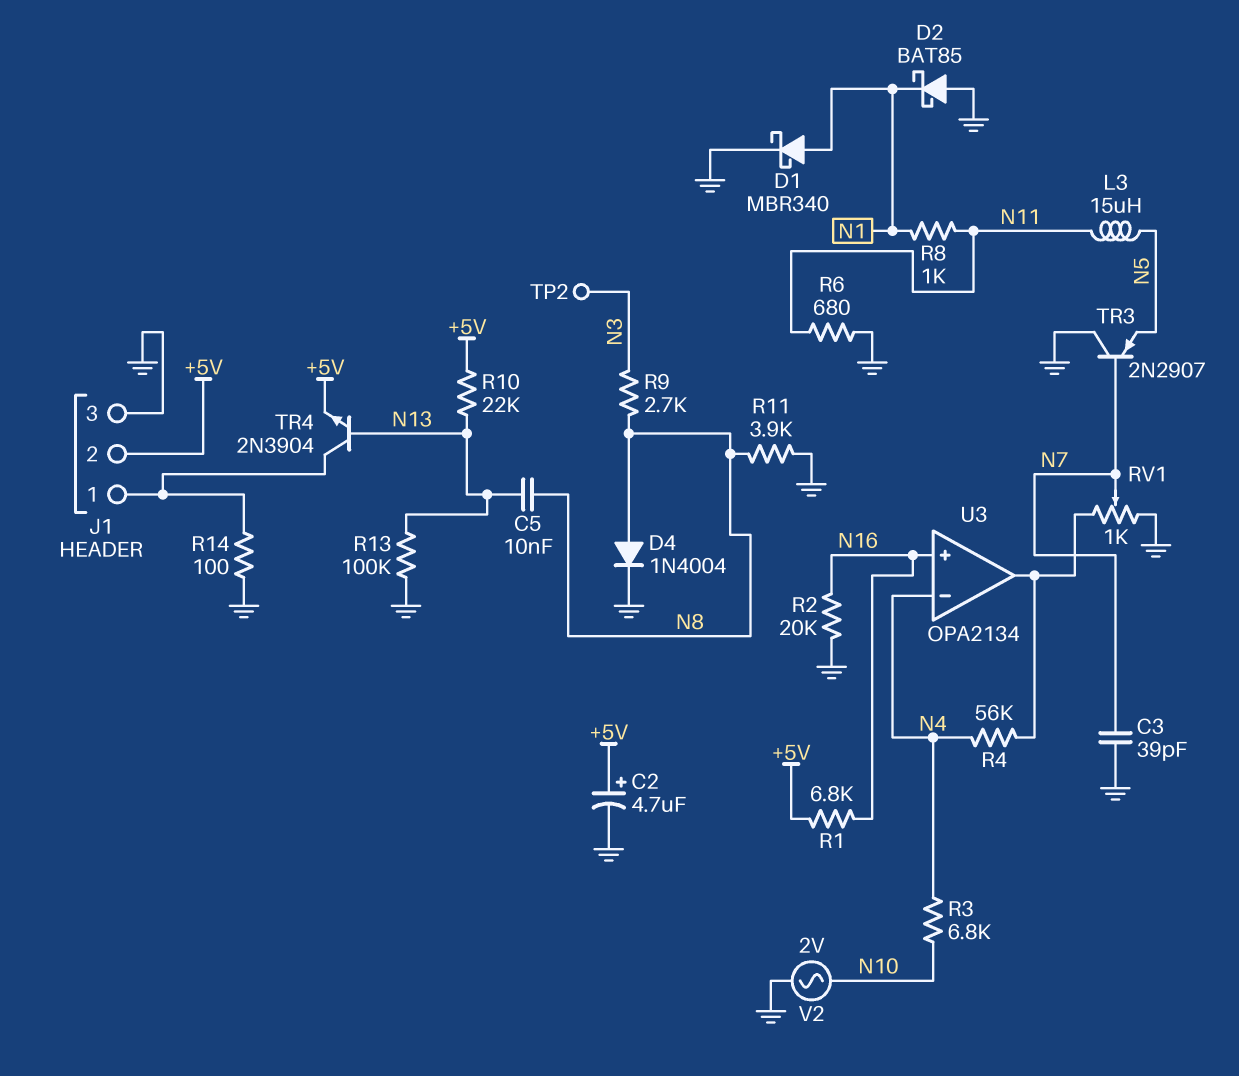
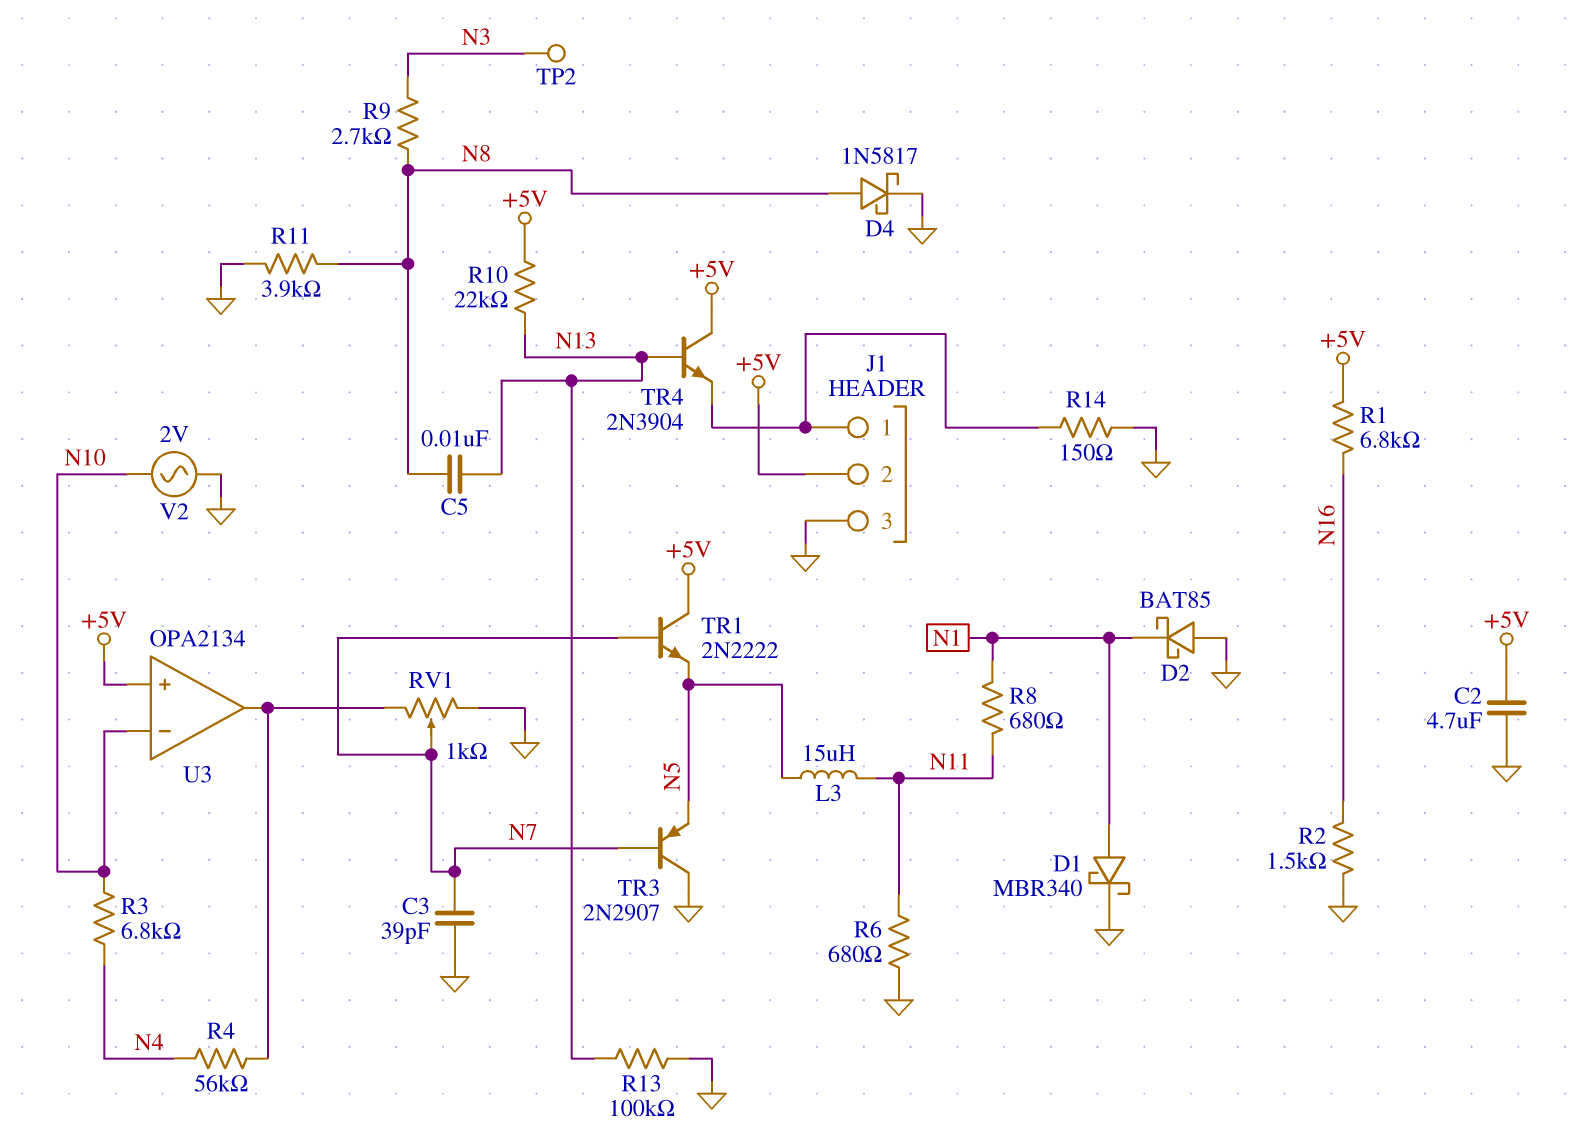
C2: 4.7uF (plus +5V, minus GND) -> 4.7uF (+5V, GND)
D4: diode 1N4004 (A N8, K GND) -> schottky 1N5817 (A N8, K GND)
R2: 20k (GND, N16) -> 1.5k (GND, N16)
R8: 1k (N1, N11) -> 680 (N1, N11)
R14: 100 (GND, J1/1) -> 150 (GND, J1/1)
TR1: none -> NPN 2N2222 (B N7, C +5V, E N5)
TR4: NPN 2N3904 (B N13, C J1/1, E +5V) -> NPN 2N3904 (B N13, C +5V, E J1/1)
U3 pin in+: N16 -> +5V
U3 pin in-: N4 -> N10

